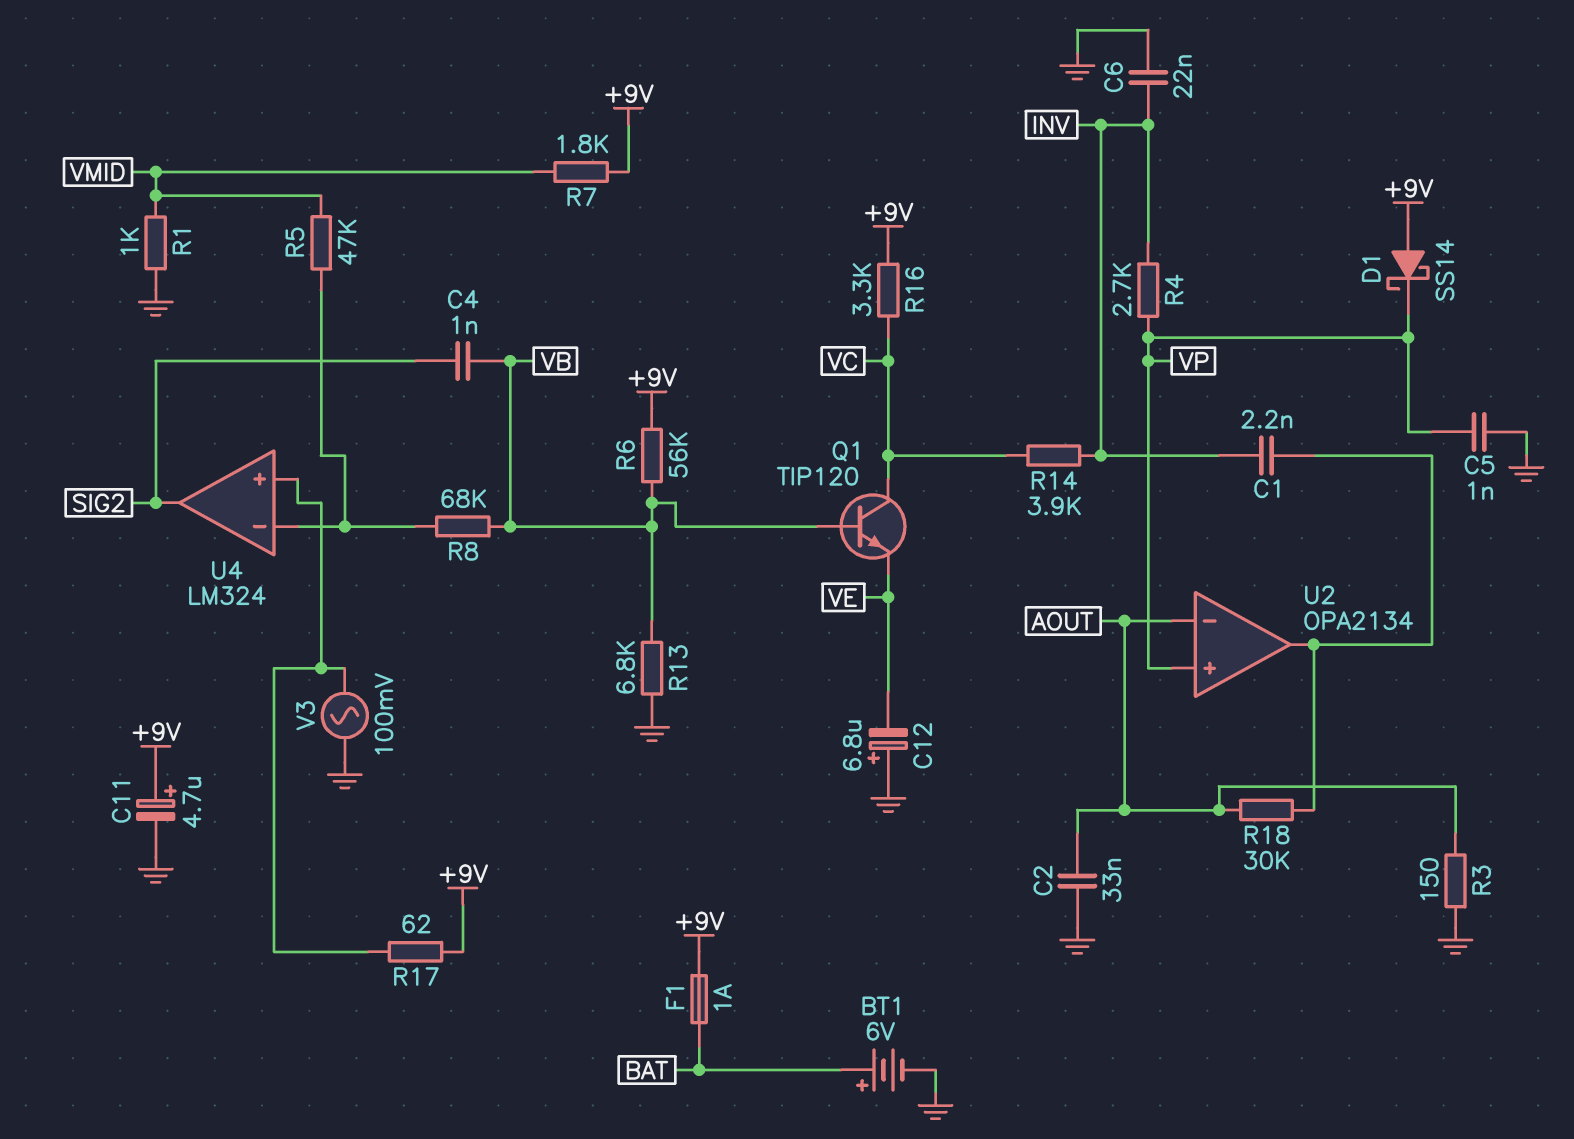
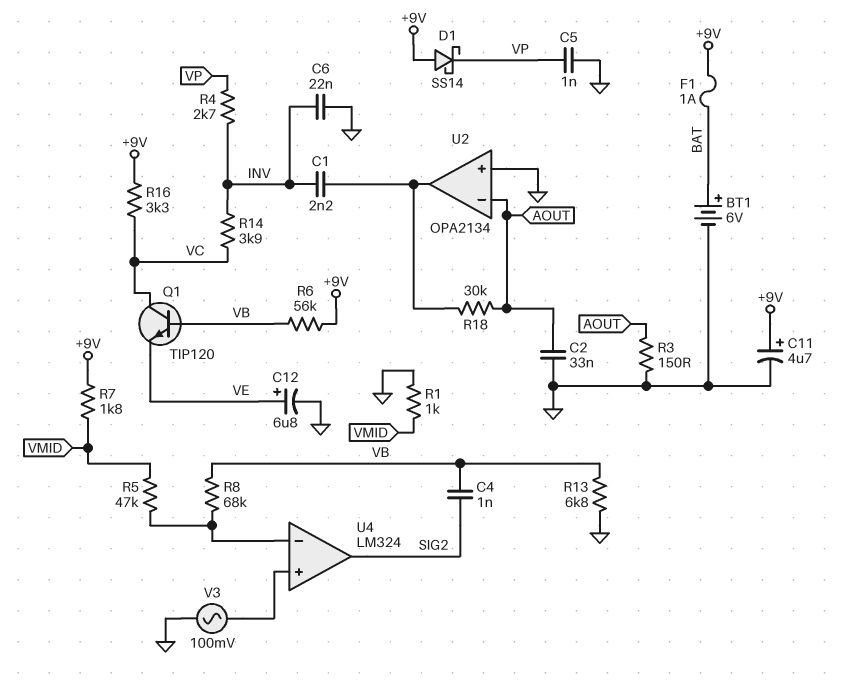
C12: 6.8uF (plus GND, minus VE) -> 6.8uF (plus VE, minus GND)
R17: 62 (+9V, U4/in+) -> none
U2 pin in+: VP -> GND

